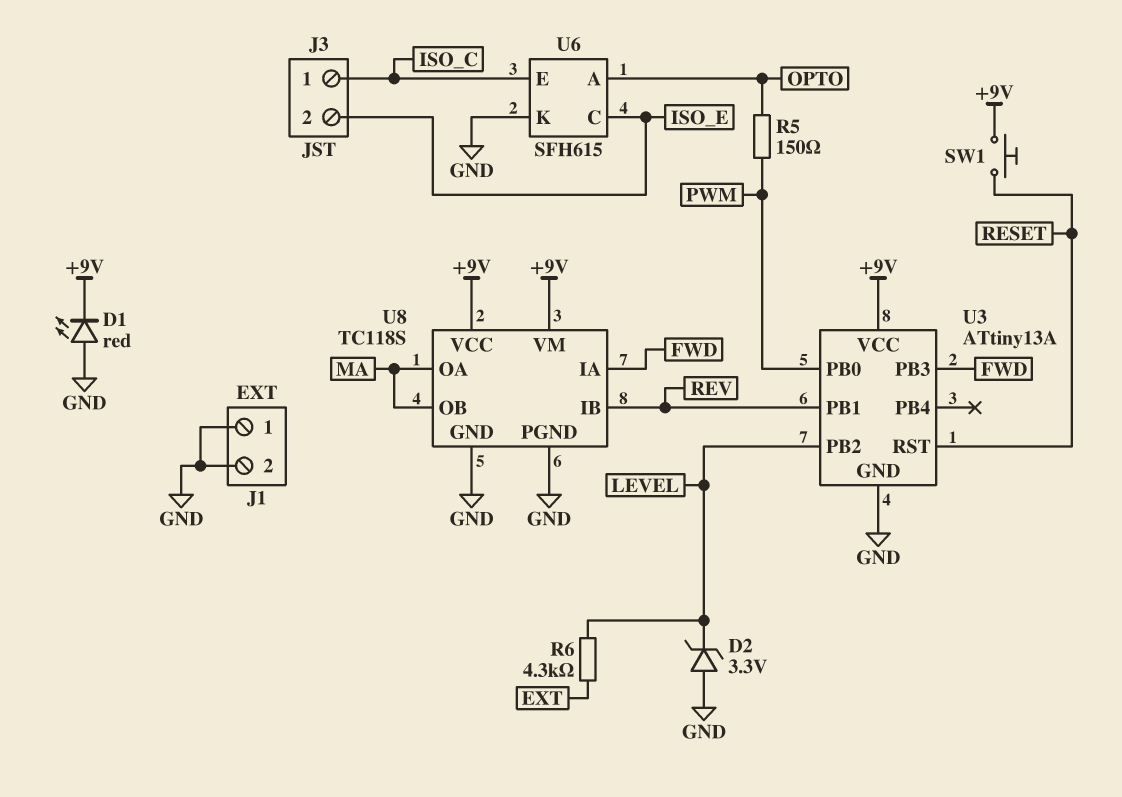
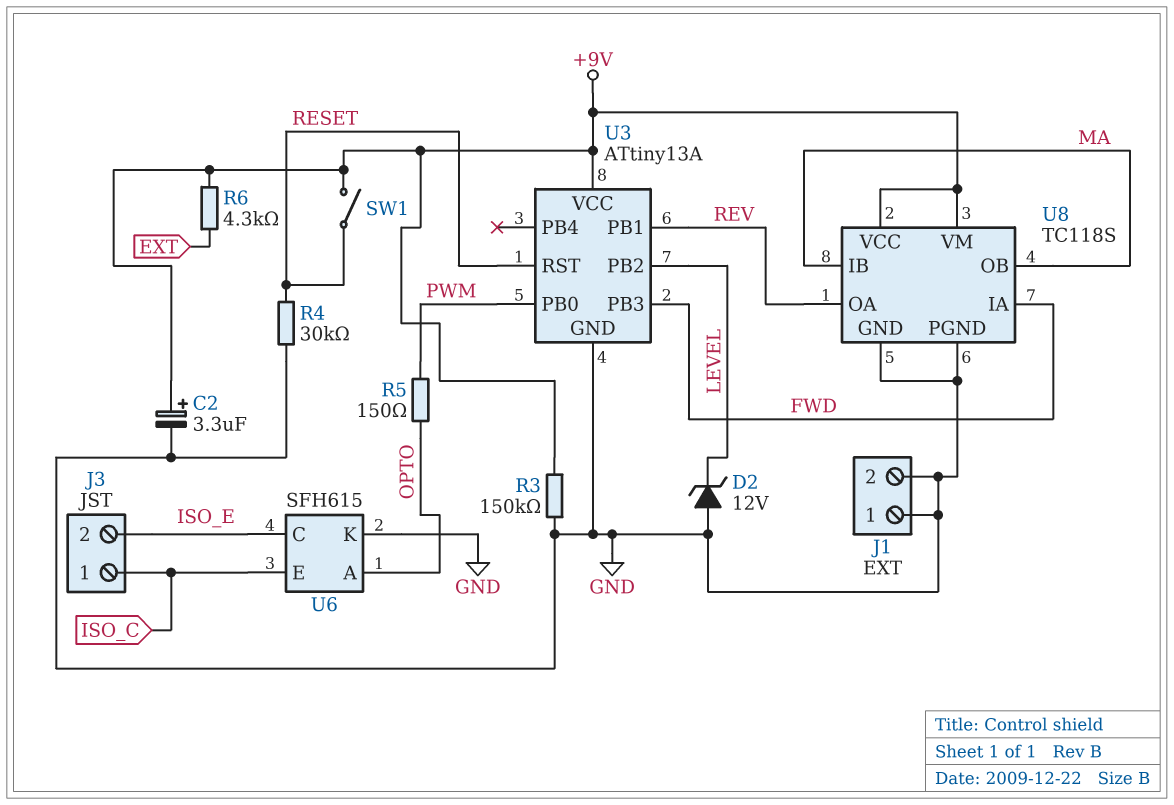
C2: none -> 3.3uF (plus +9V, minus GND)
D1: LED red (A GND, K +9V) -> none
D2: zener 3.3V (A GND, K LEVEL) -> zener 12V (A GND, K LEVEL)
R3: none -> 150k (+9V, GND)
R4: none -> 30k (GND, RESET)
R6: 4.3k (EXT, LEVEL) -> 4.3k (+9V, EXT)
SW1: button (+9V, RESET) -> switch (+9V, RESET)
U8 pin IB: REV -> MA
U8 pin OA: MA -> REV

